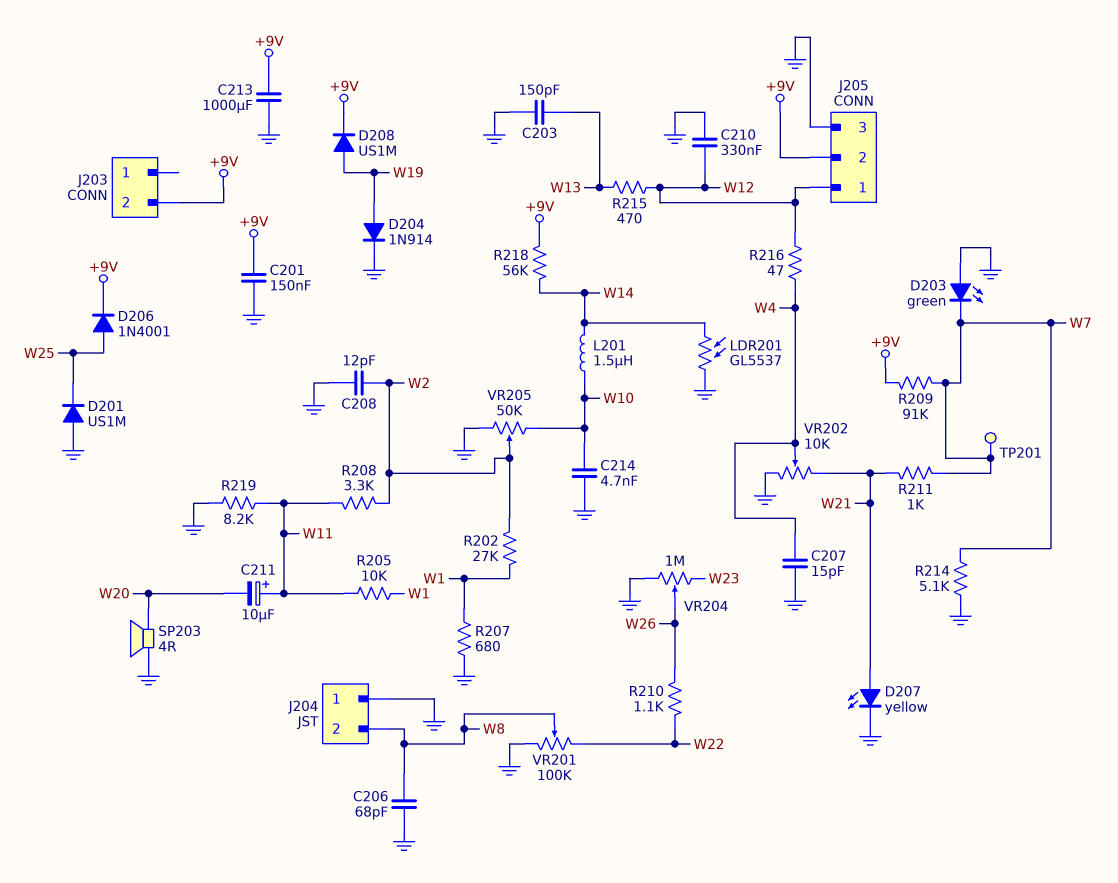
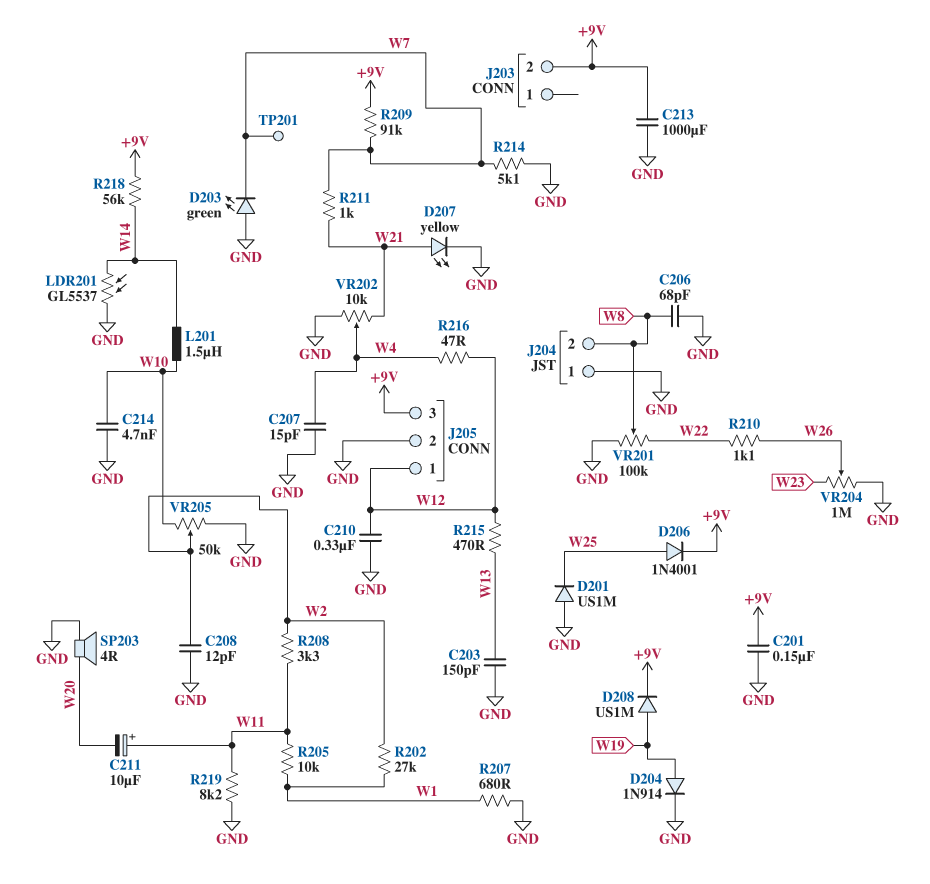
J205 pin 2: +9V -> GND
J205 pin 3: GND -> +9V

